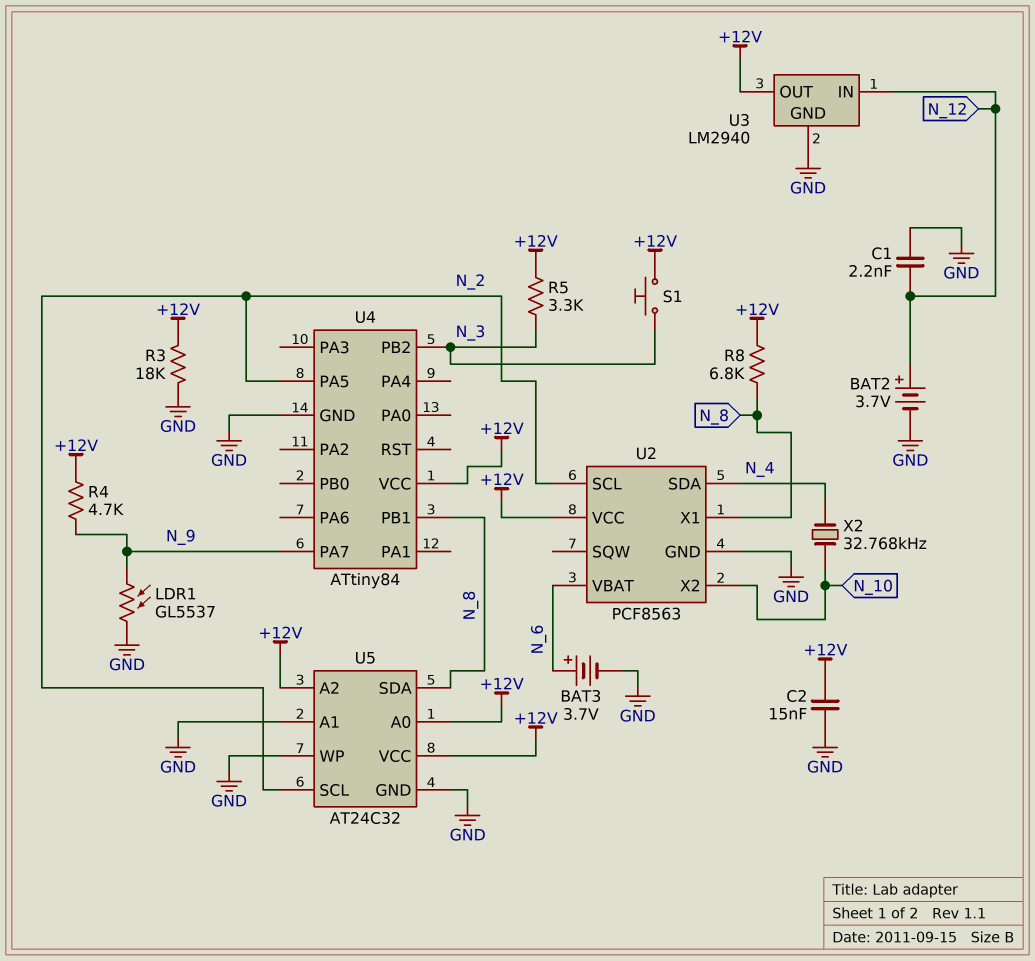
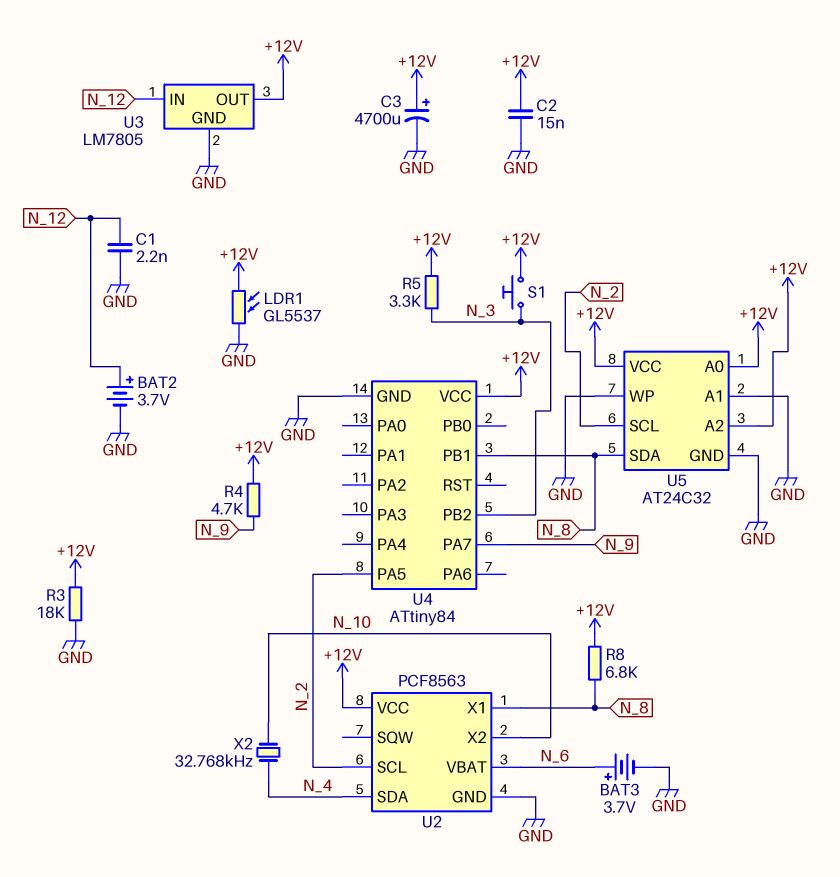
C3: none -> 4700uF (plus +12V, minus GND)
LDR1: GL5537 (GND, N_9) -> GL5537 (+12V, GND)
U3: LM2940 -> LM7805

